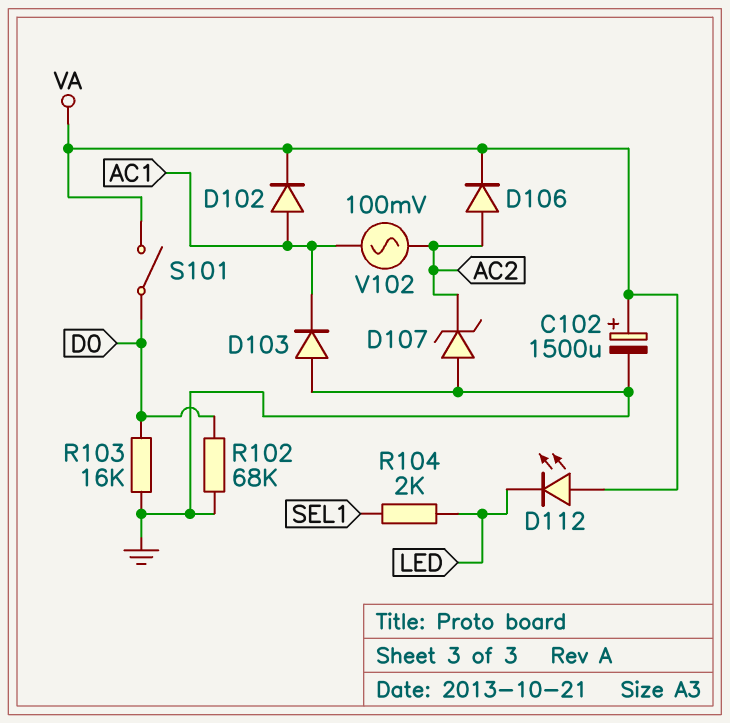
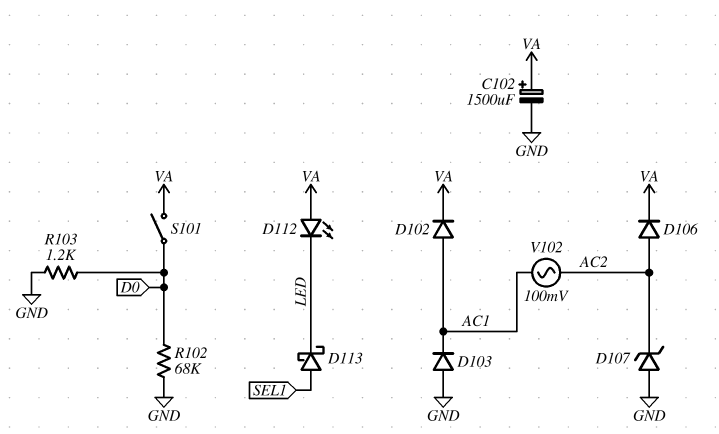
D113: none -> schottky (A SEL1, K LED)
R103: 16k (D0, GND) -> 1.2k (D0, GND)
R104: 2k (LED, SEL1) -> none

